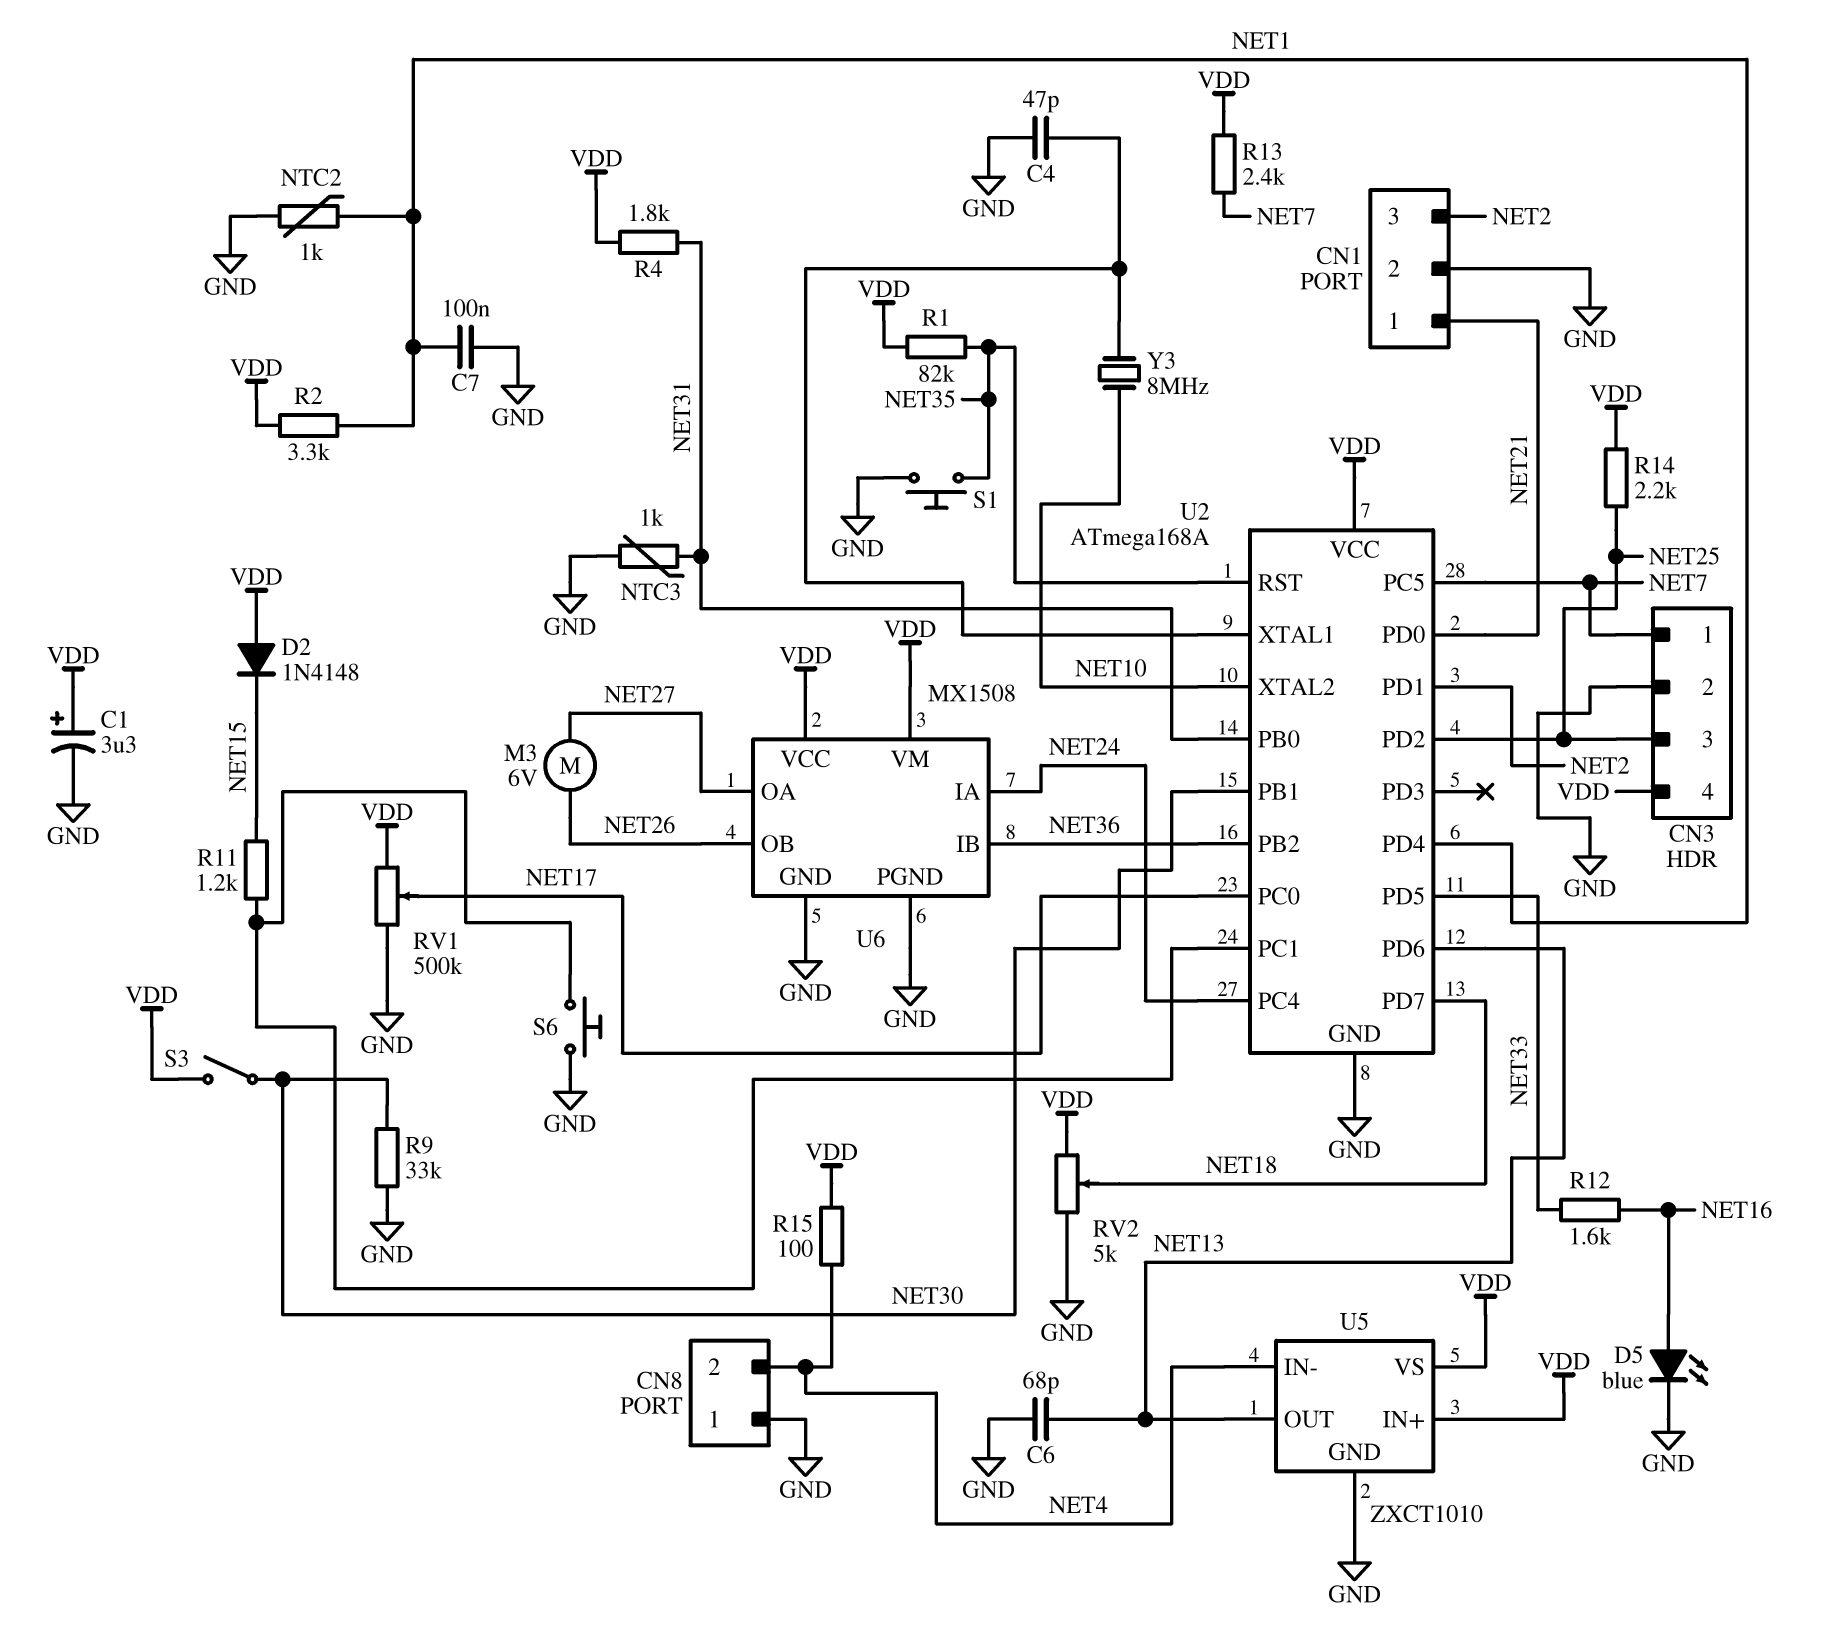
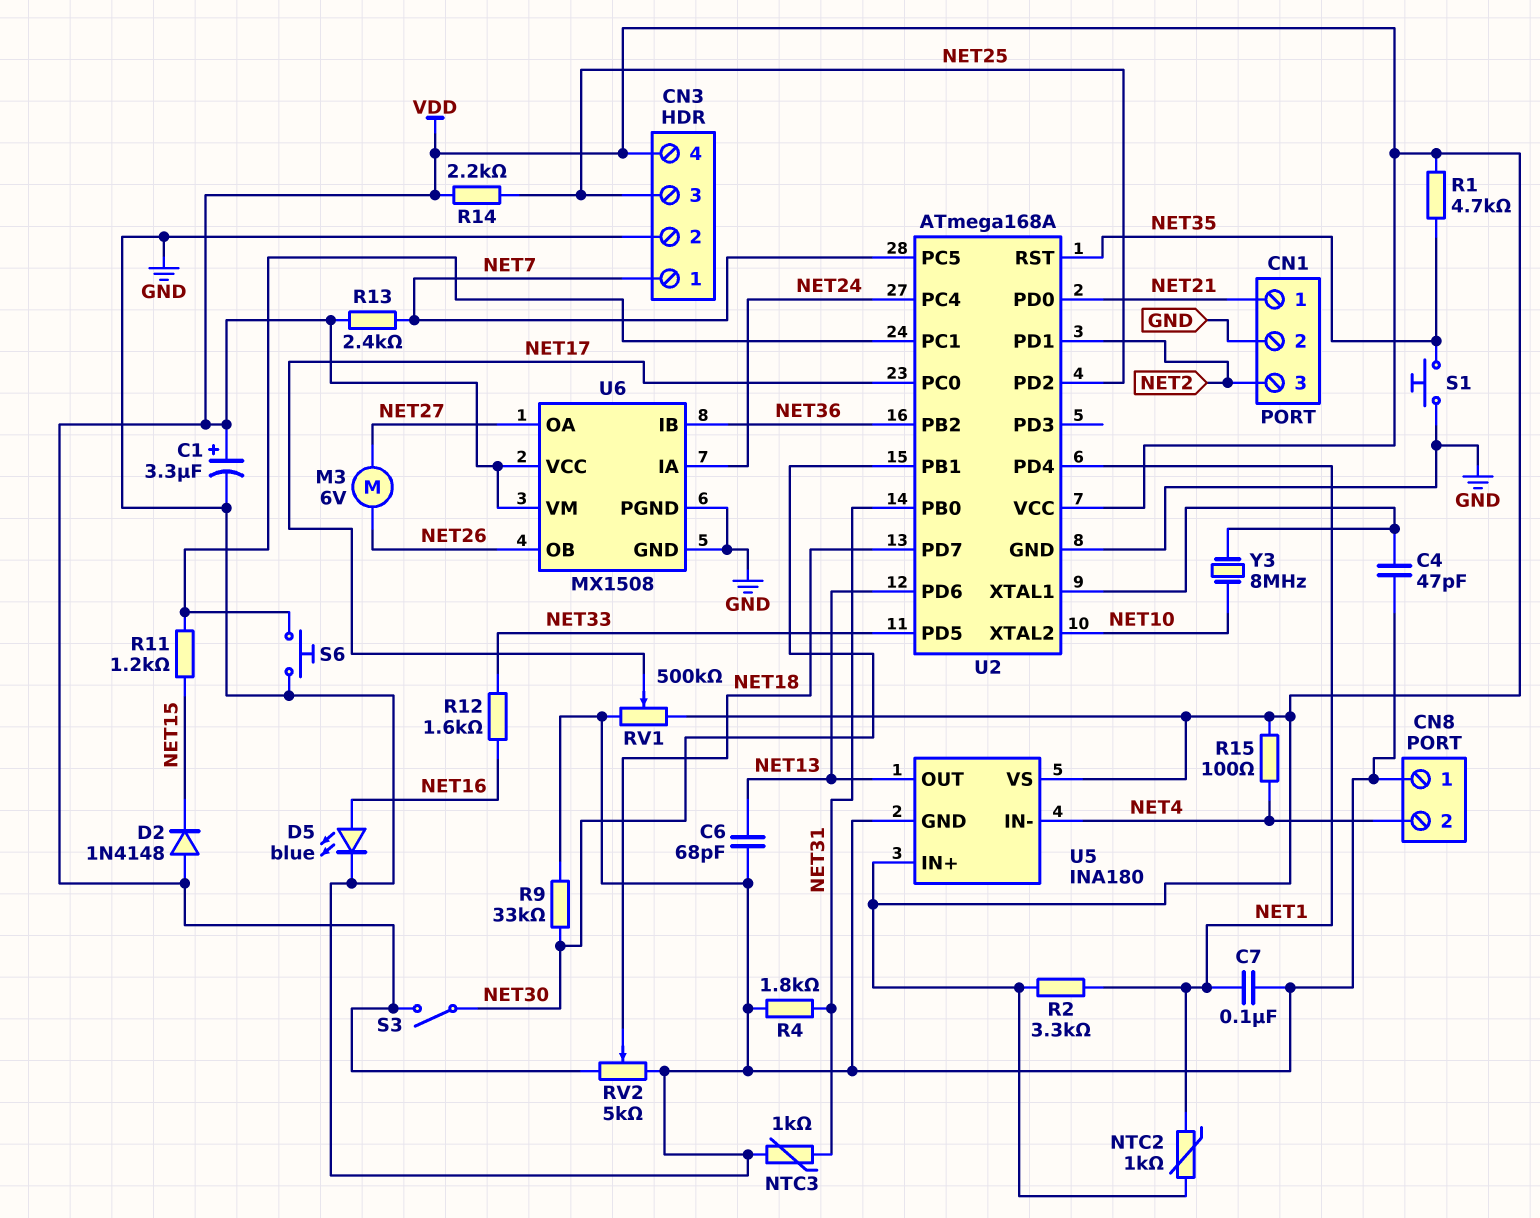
NTC2: 1k (GND, NET1) -> 1k (NET1, VDD)
R1: 82k (NET35, VDD) -> 4.7k (NET35, VDD)
R4: 1.8k (NET31, VDD) -> 1.8k (GND, NET31)
U5: ZXCT1010 -> INA180

